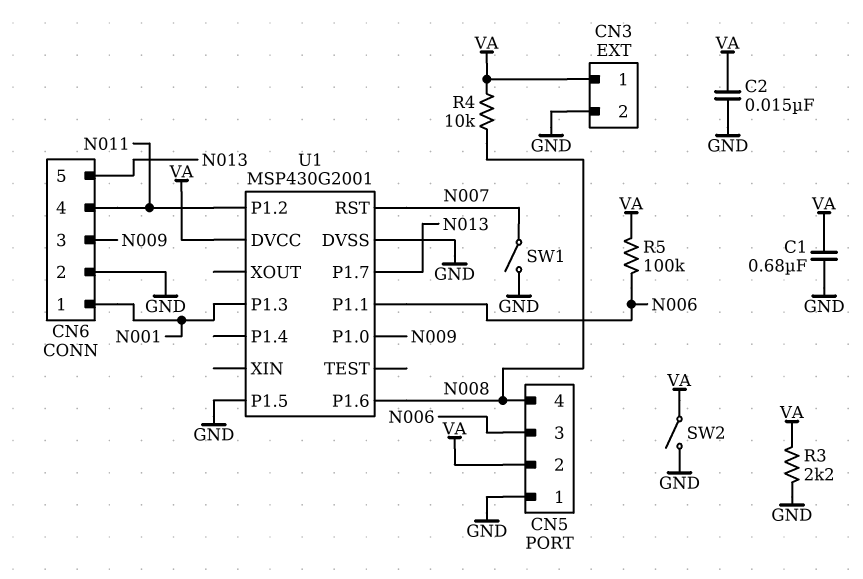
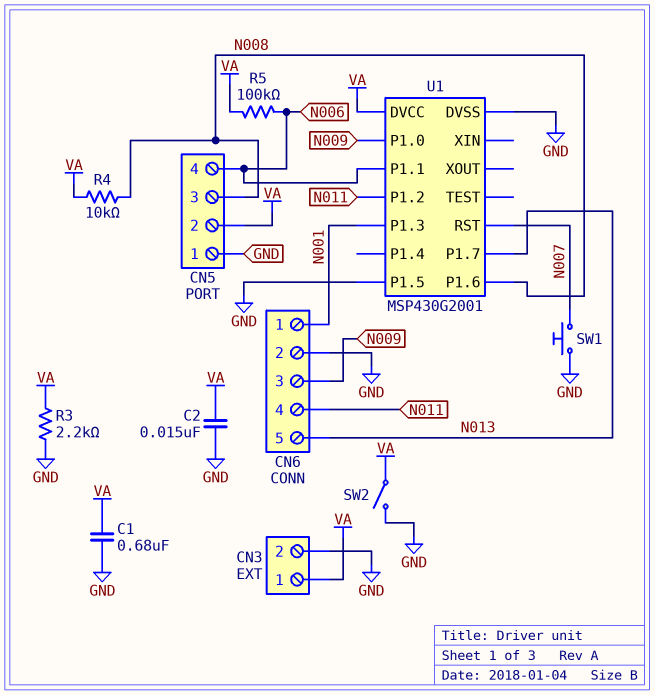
CN5 pin 3: N006 -> N008
CN5 pin 4: N008 -> N006
SW1: switch (GND, N007) -> button (GND, N007)

